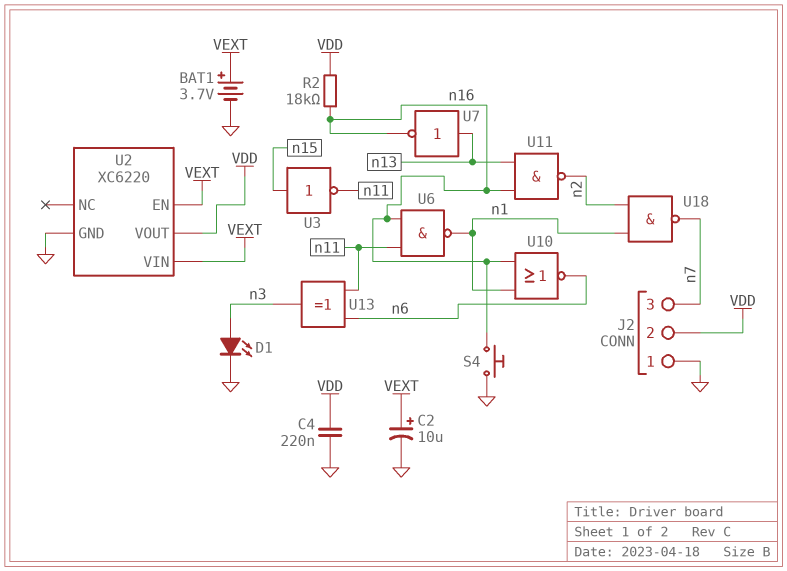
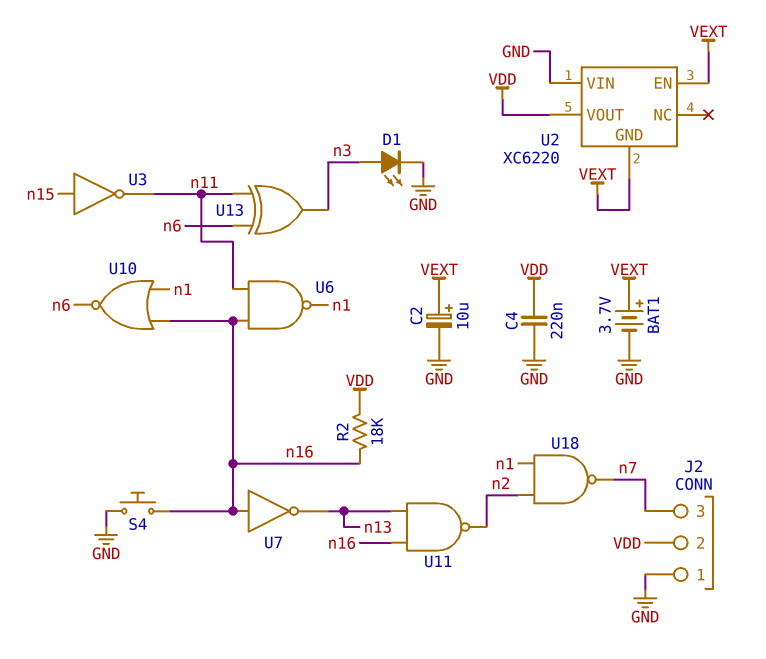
U2 pin GND: GND -> VEXT
U2 pin VIN: VEXT -> GND
U7: NOT (in n13, out n16) -> NOT (in n16, out n13)

